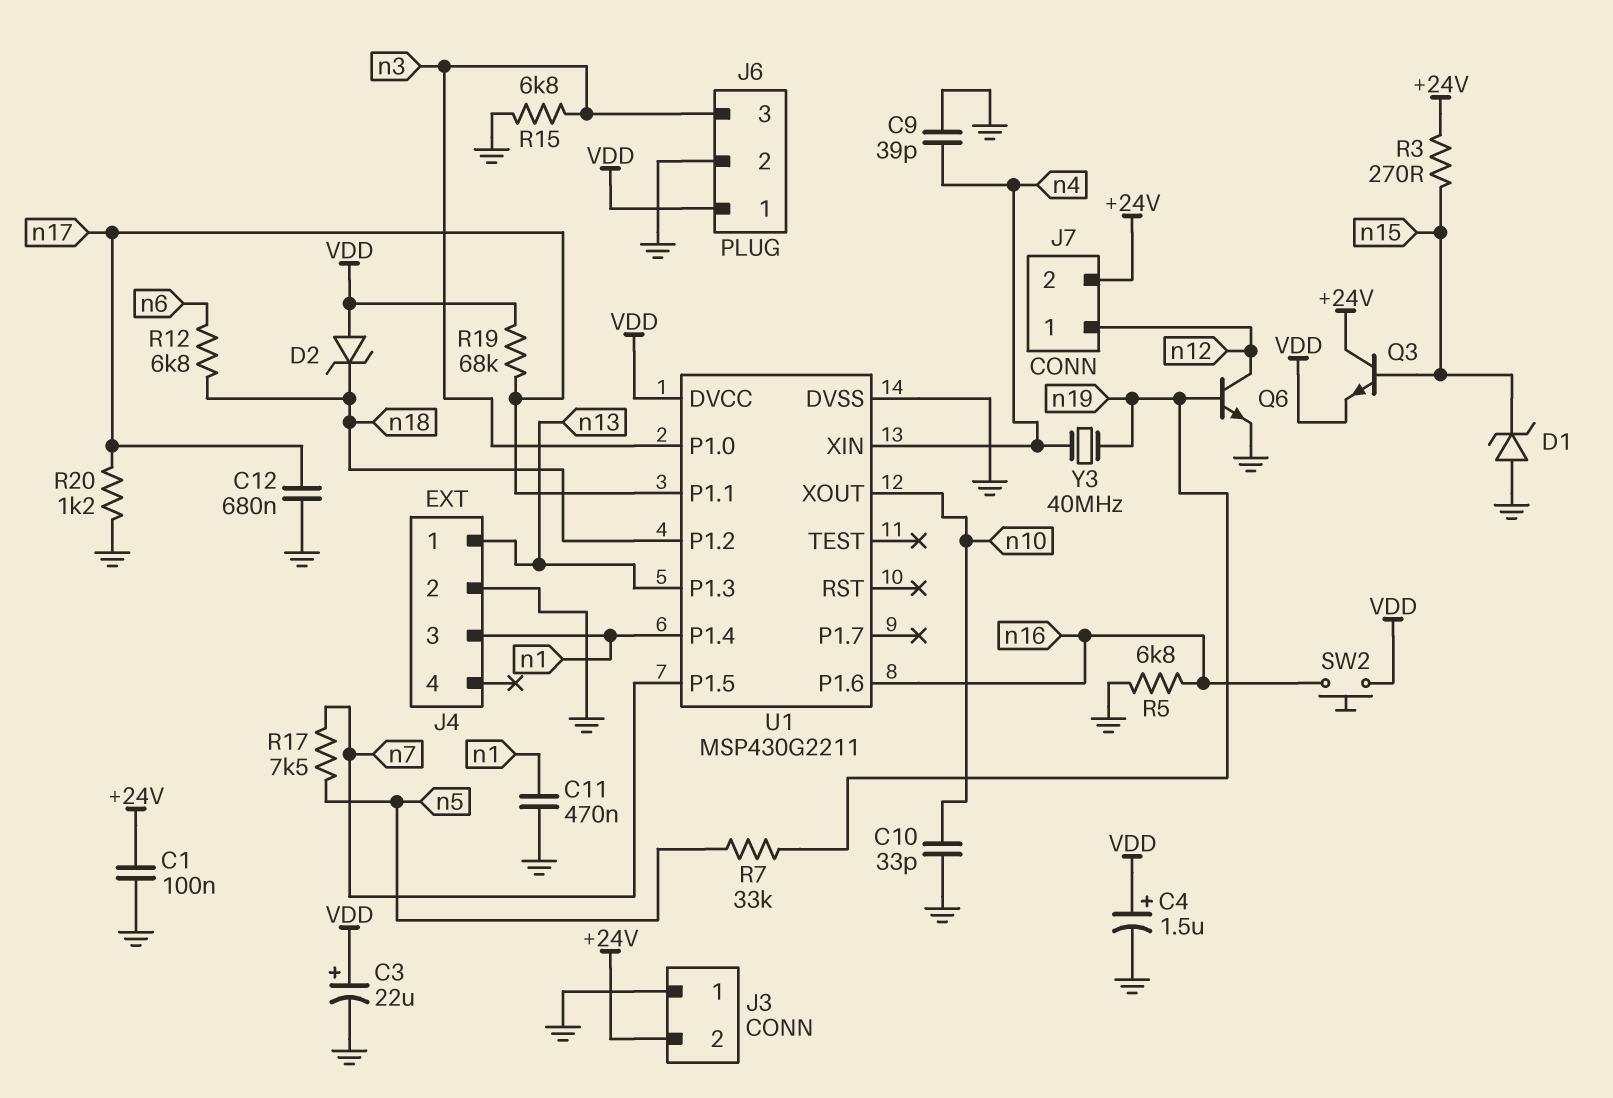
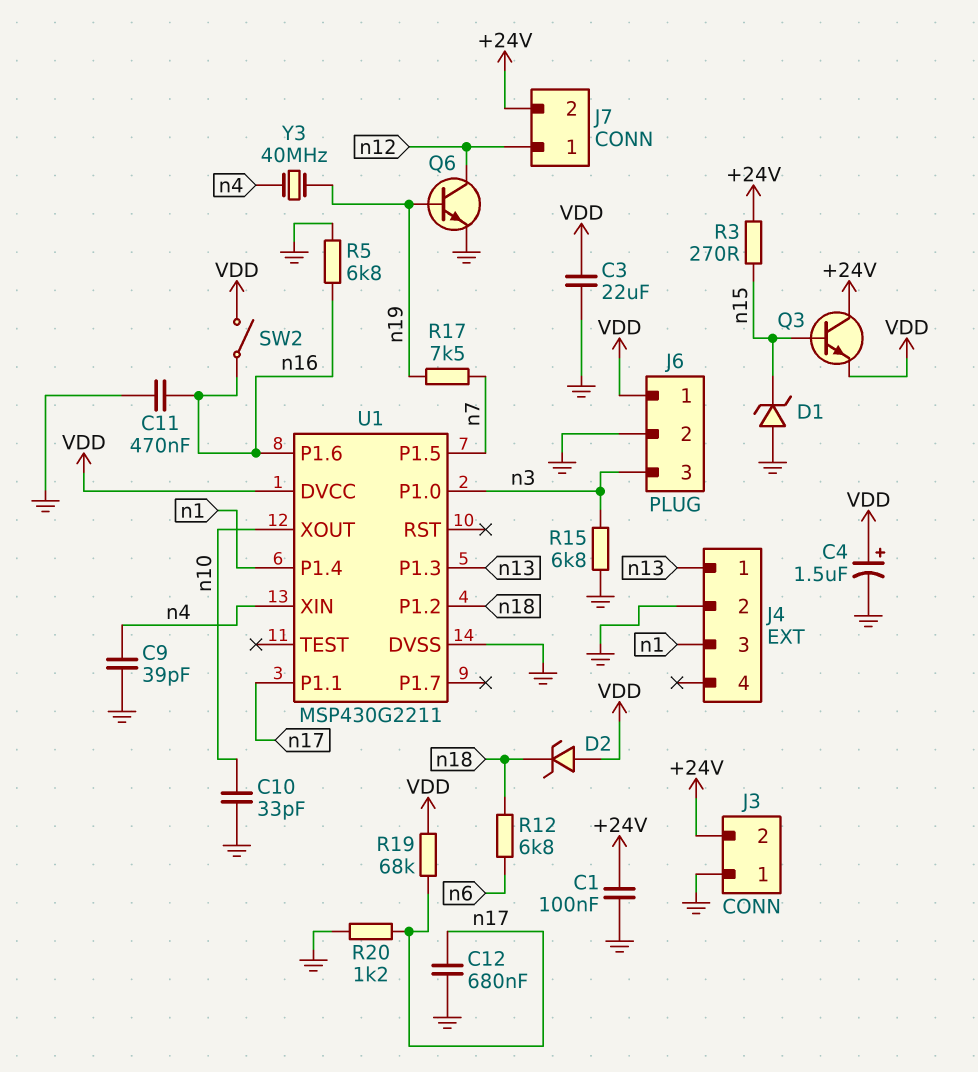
C3: 22uF (plus VDD, minus GND) -> 22uF (GND, VDD)
C11: 470nF (GND, n1) -> 470nF (GND, n16)
R7: 33k (n5, n19) -> none
R17: 7.5k (n5, n7) -> 7.5k (n7, n19)
SW2: button (VDD, n16) -> switch (VDD, n16)

